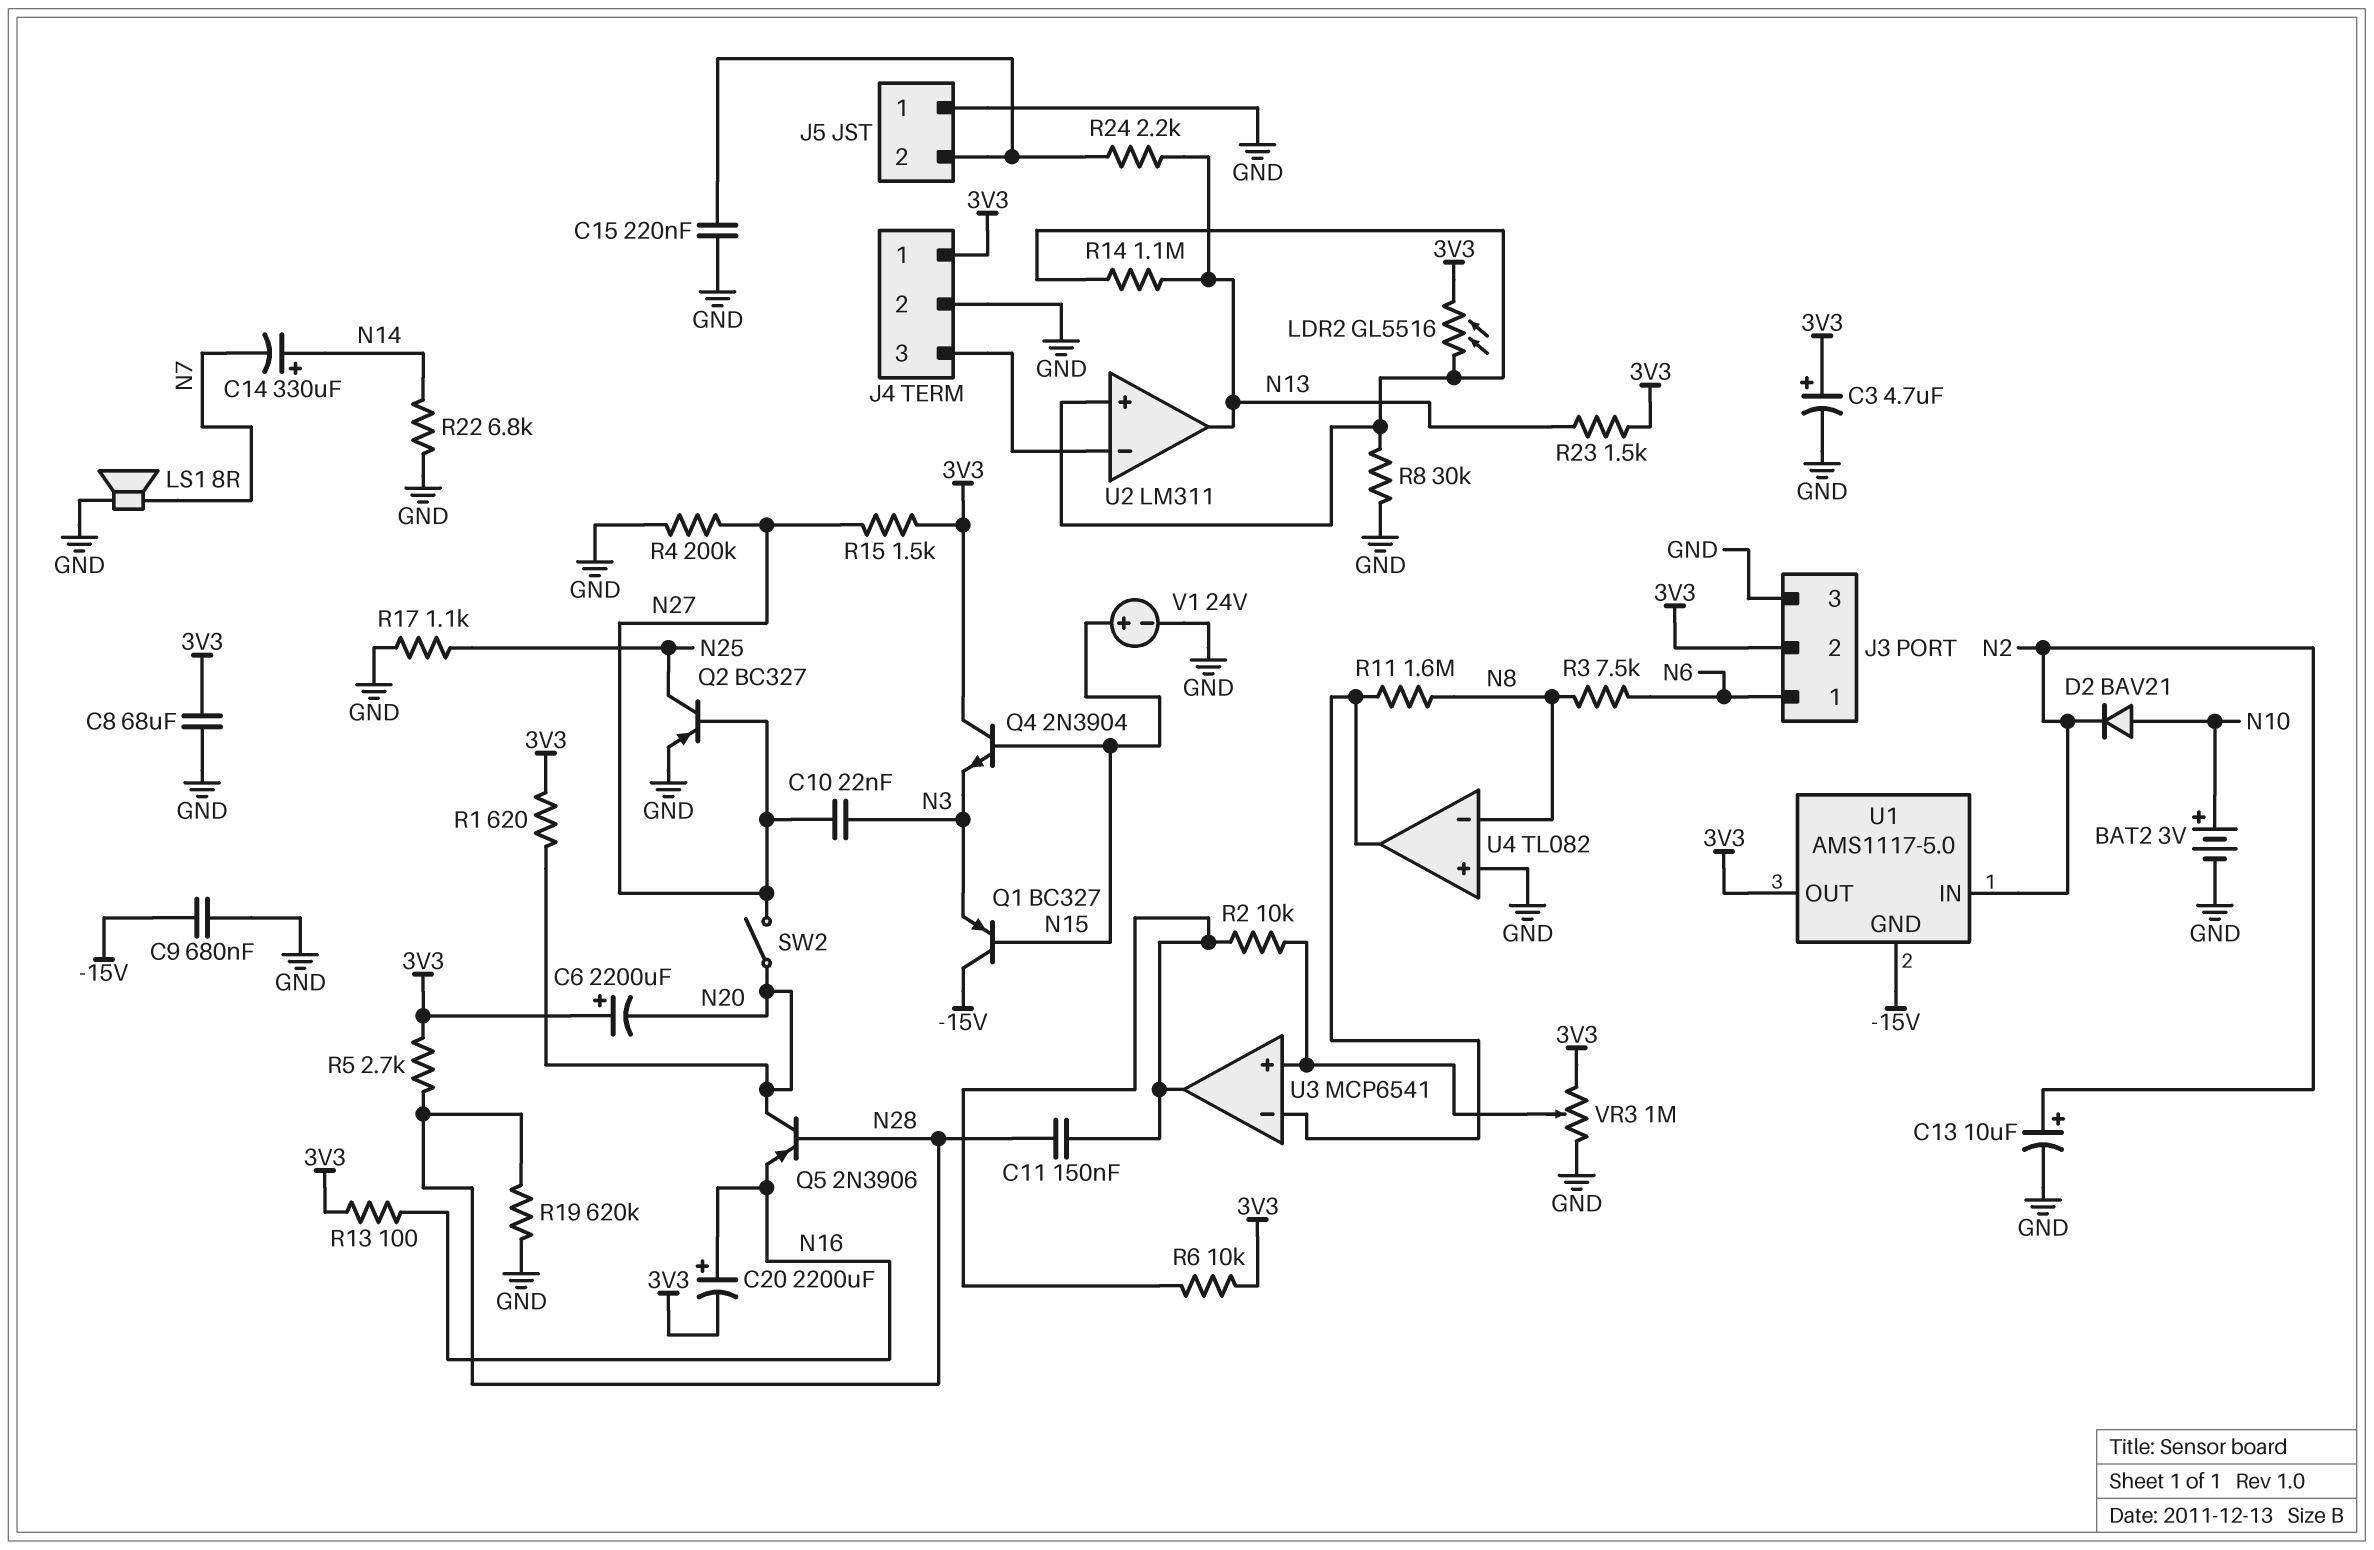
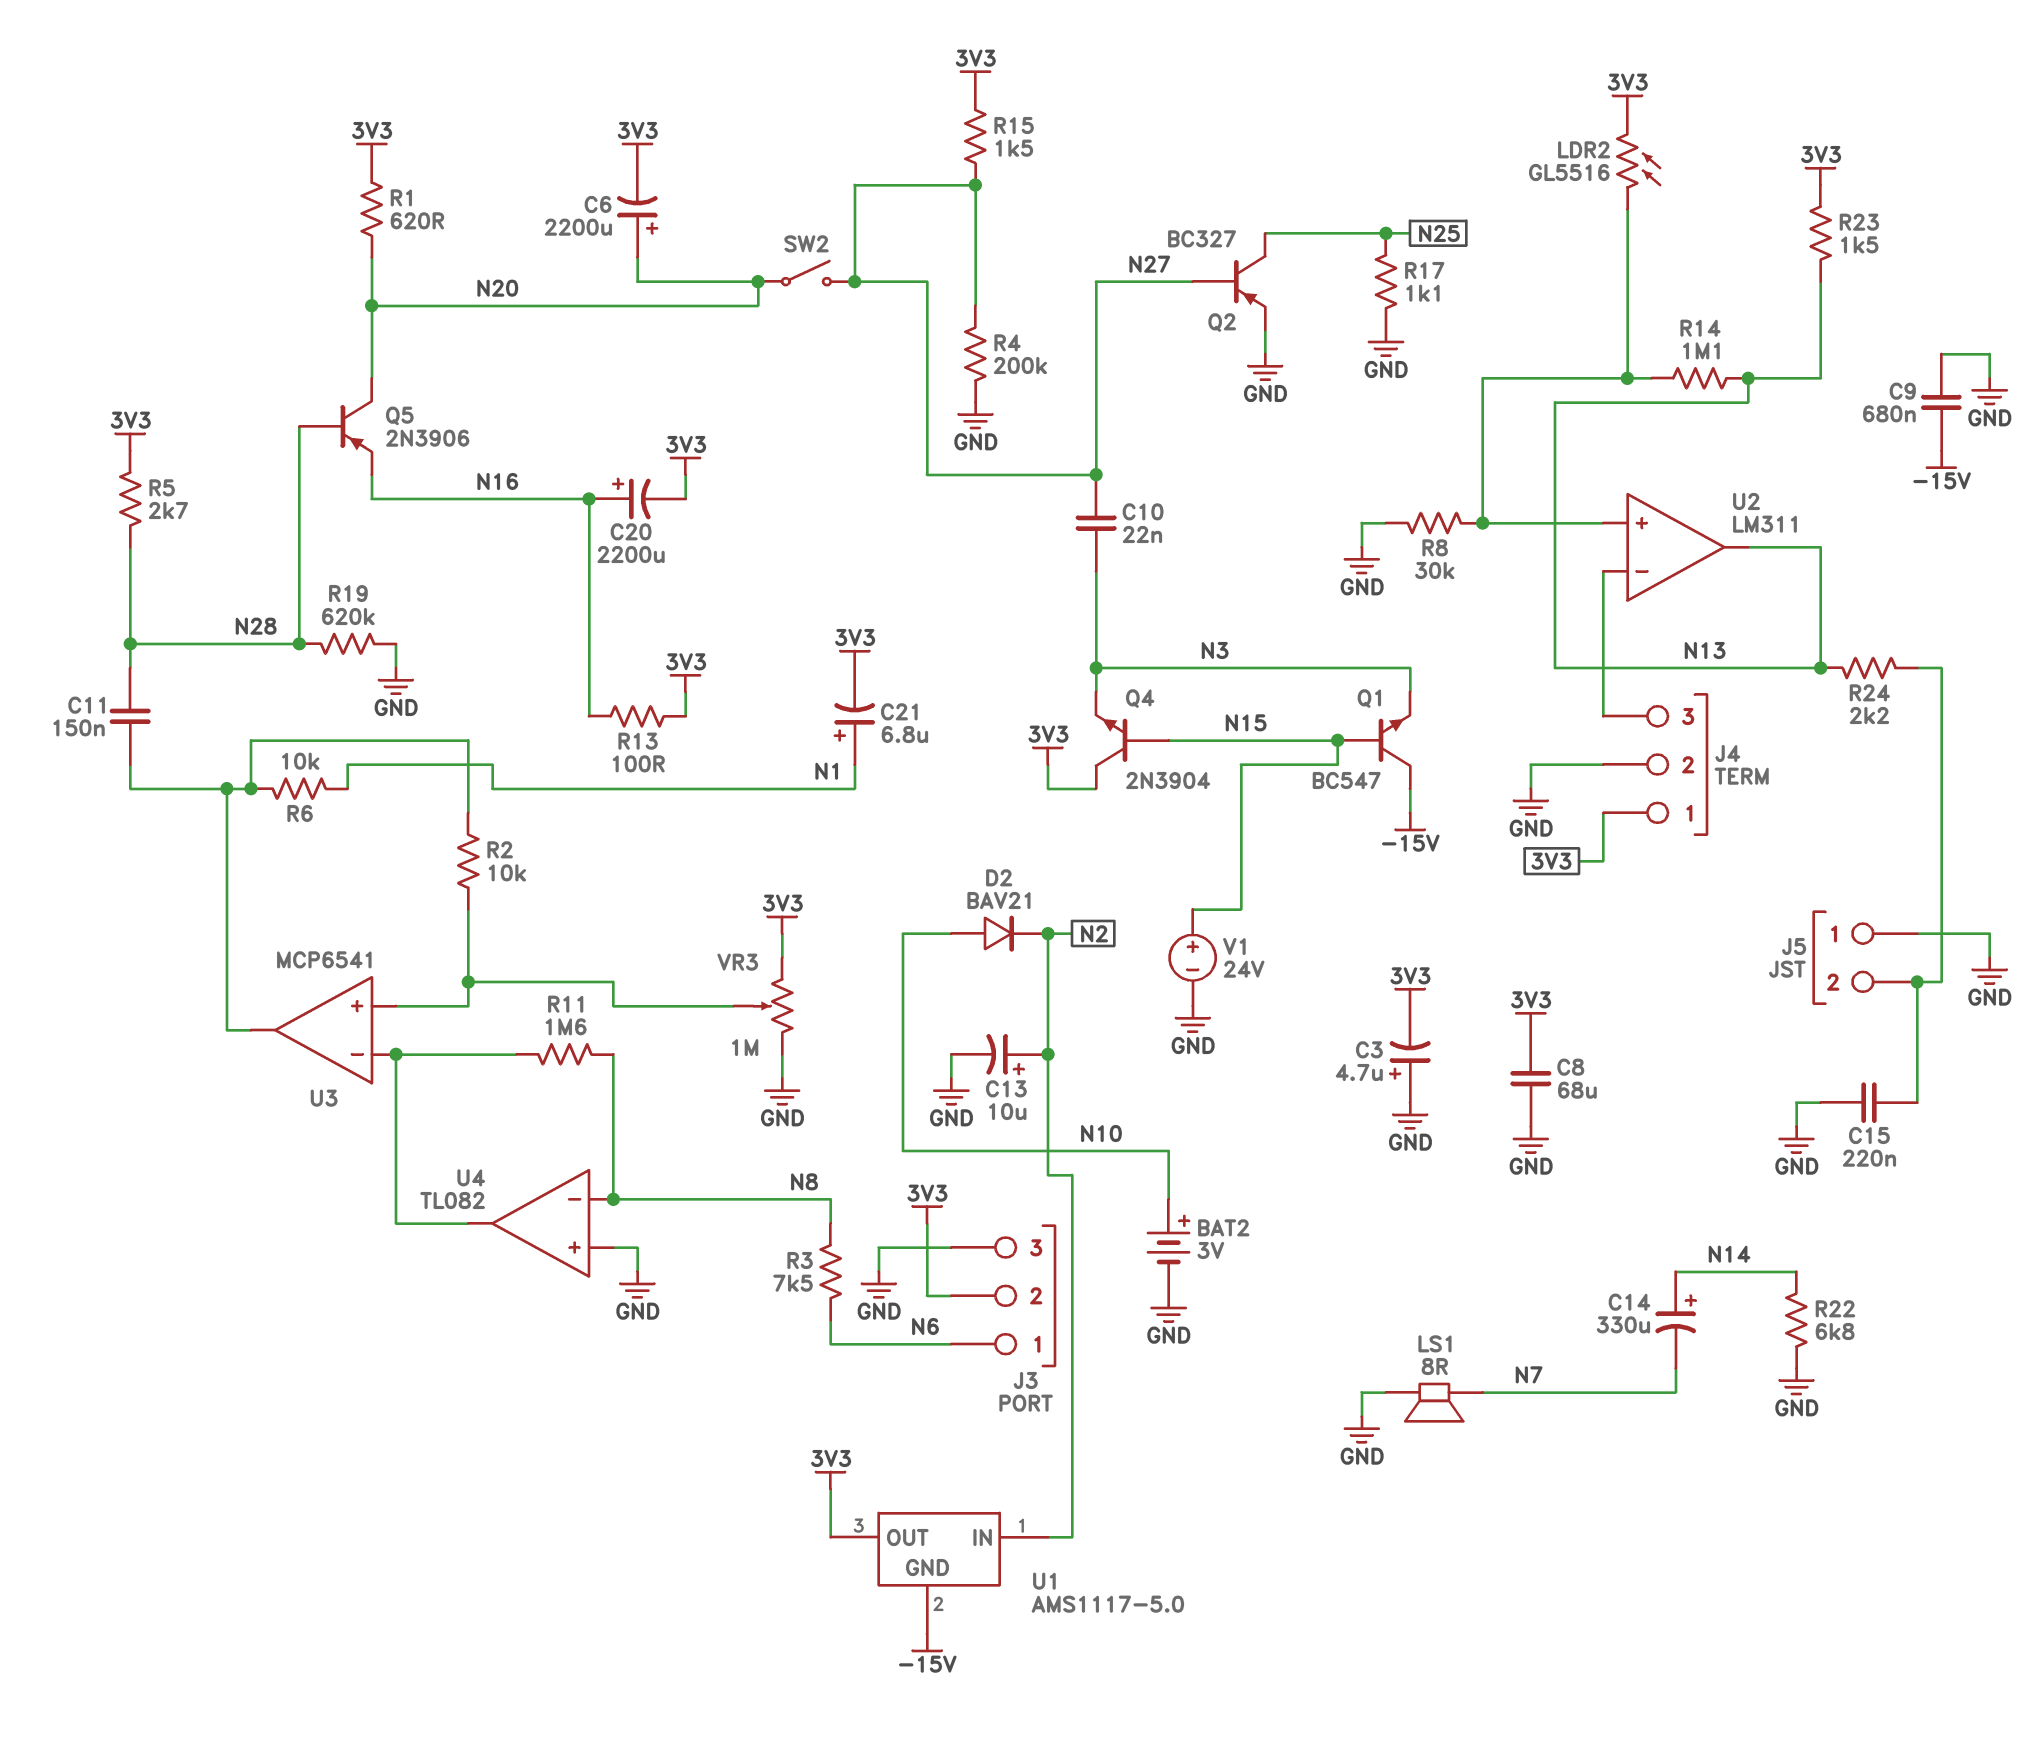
C3: 4.7uF (plus 3V3, minus GND) -> 4.7uF (plus GND, minus 3V3)
C6: 2200uF (plus 3V3, minus N20) -> 2200uF (plus N20, minus 3V3)
C21: none -> 6.8uF (plus N1, minus 3V3)
Q1: PNP BC327 (B N15, C -15V, E N3) -> NPN BC547 (B N15, C -15V, E N3)
R6: 10k (3V3, U3/out) -> 10k (N1, U3/out)

